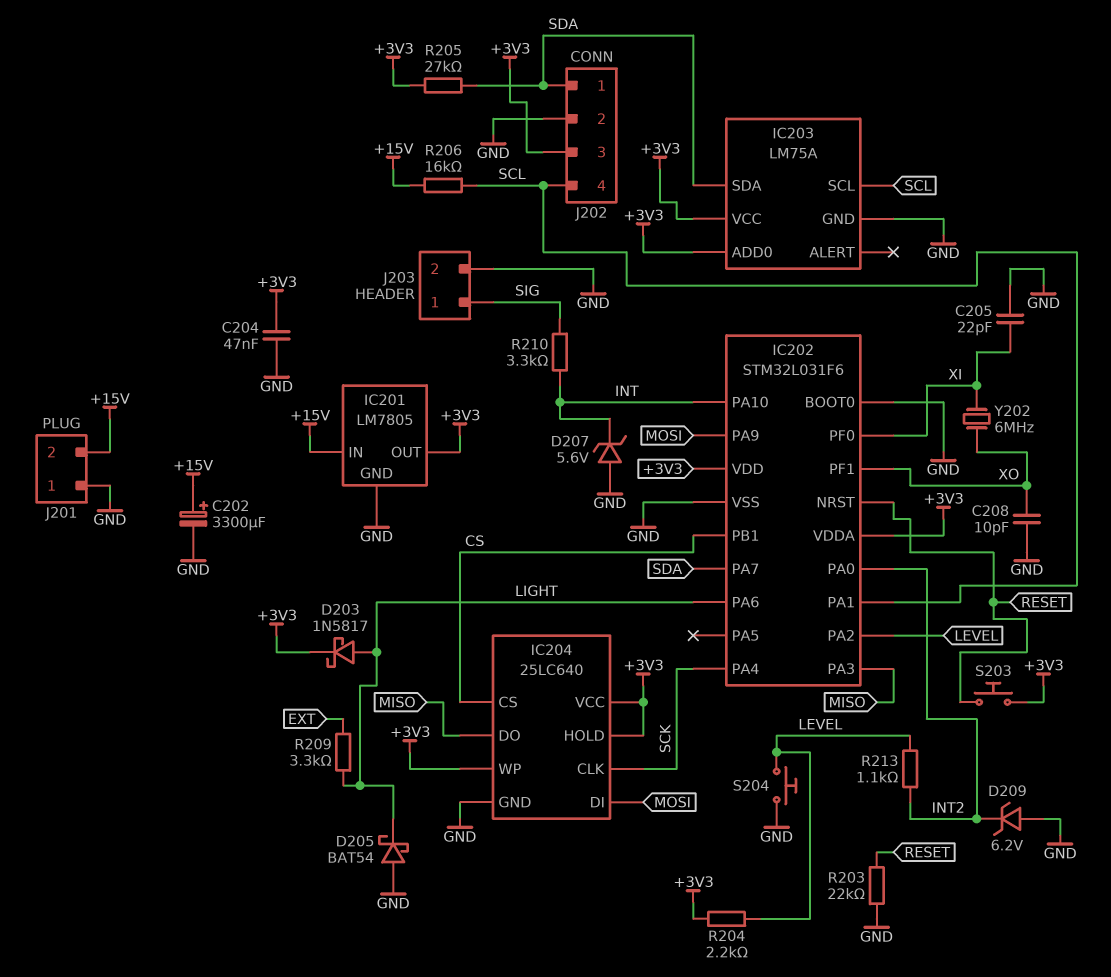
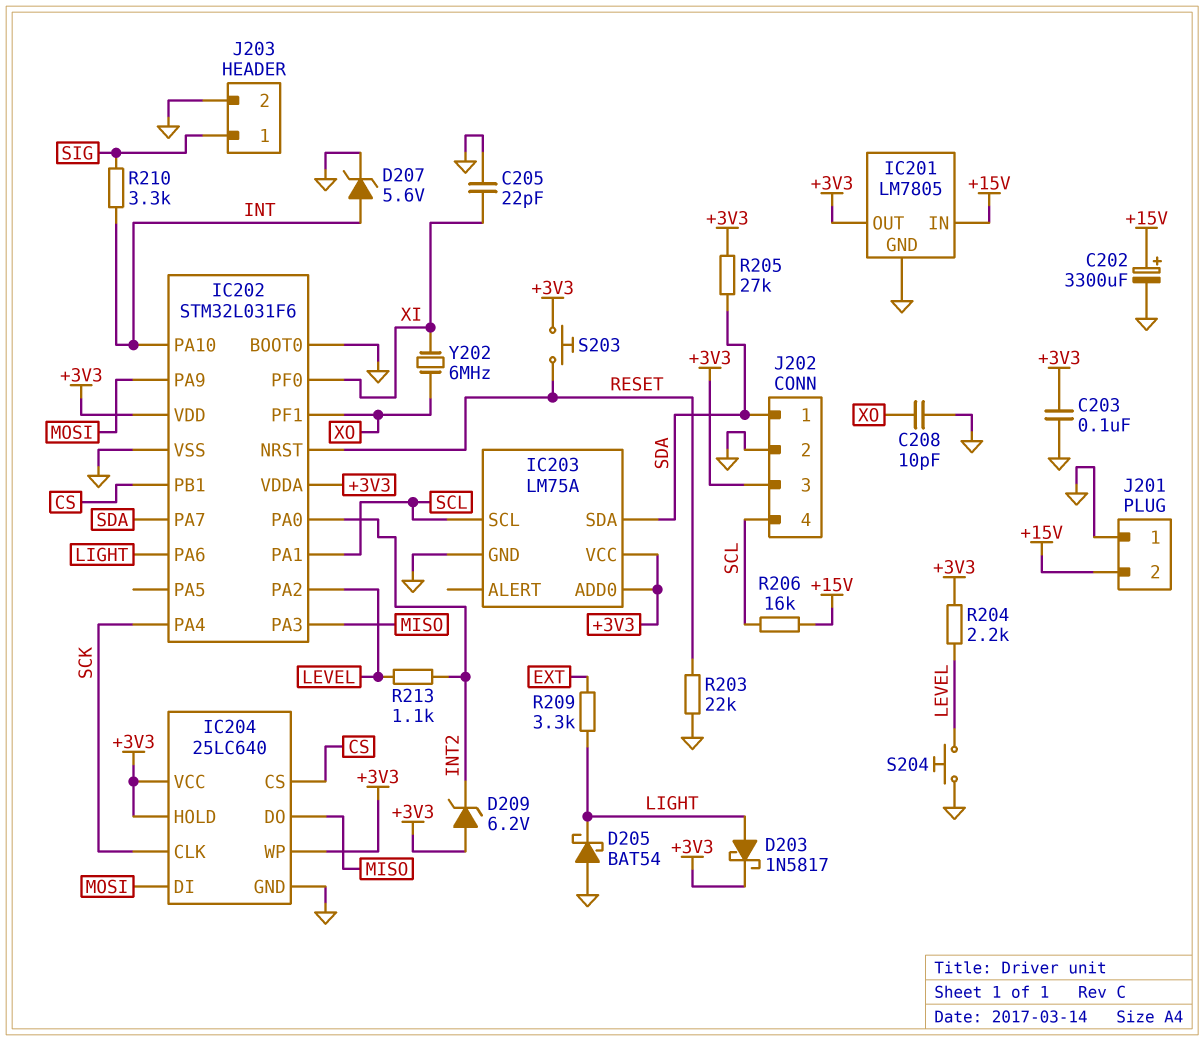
C203: none -> 100nF (+3V3, GND)
C204: 47nF (+3V3, GND) -> none
D207: zener 5.6V (A GND, K INT) -> zener 5.6V (A INT, K GND)
D209: zener 6.2V (A GND, K INT2) -> zener 6.2V (A +3V3, K INT2)

